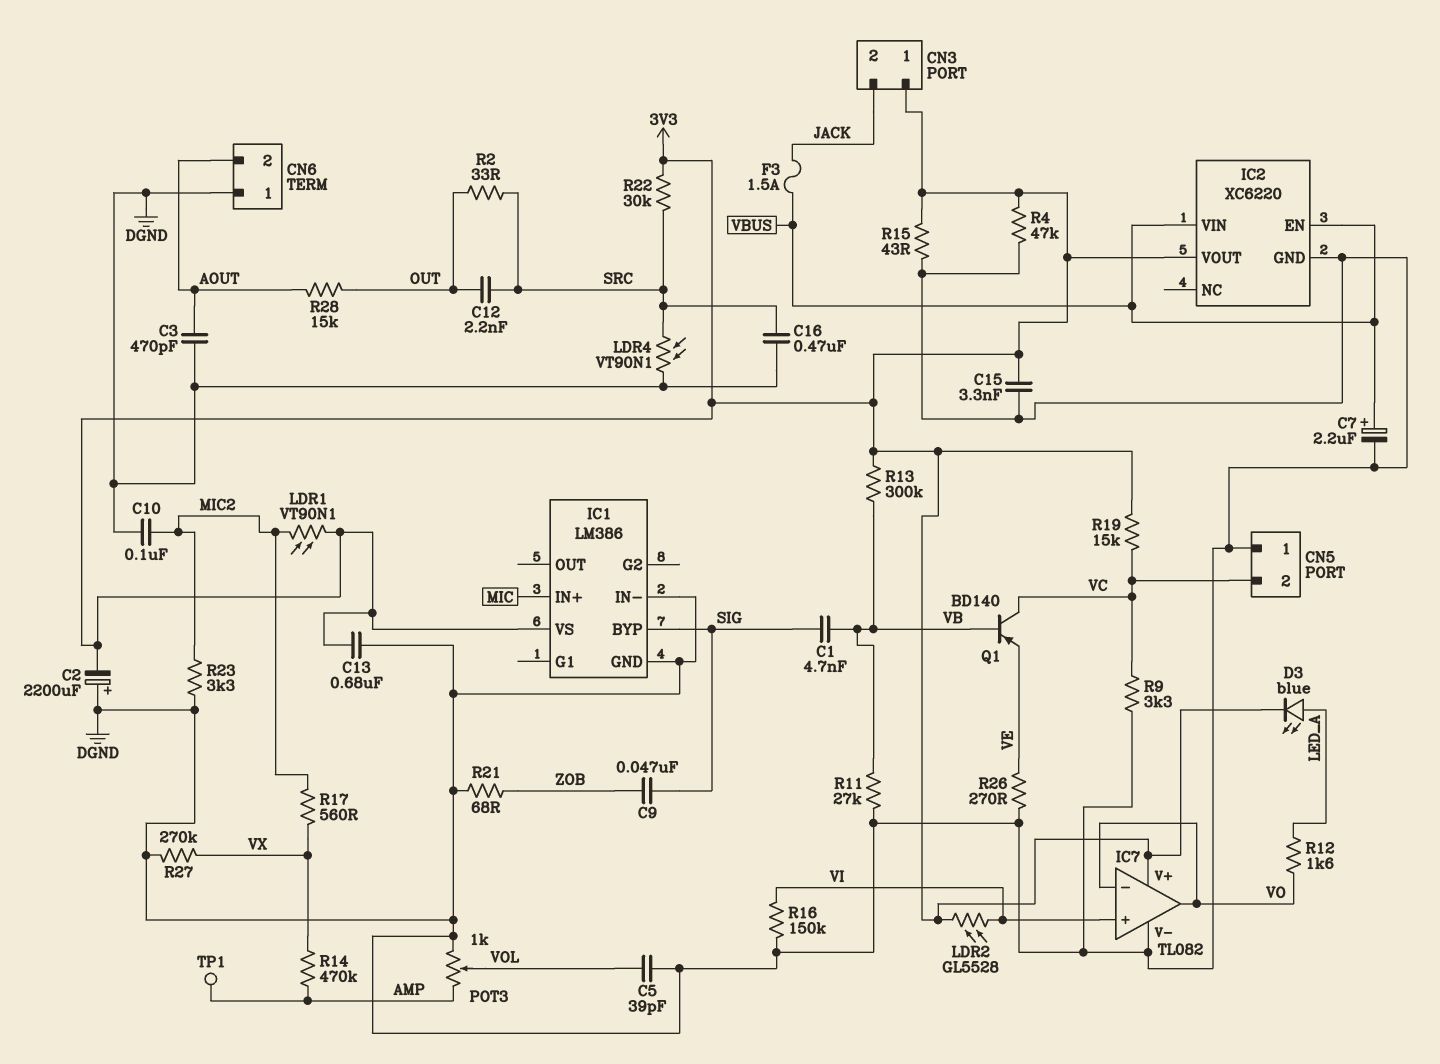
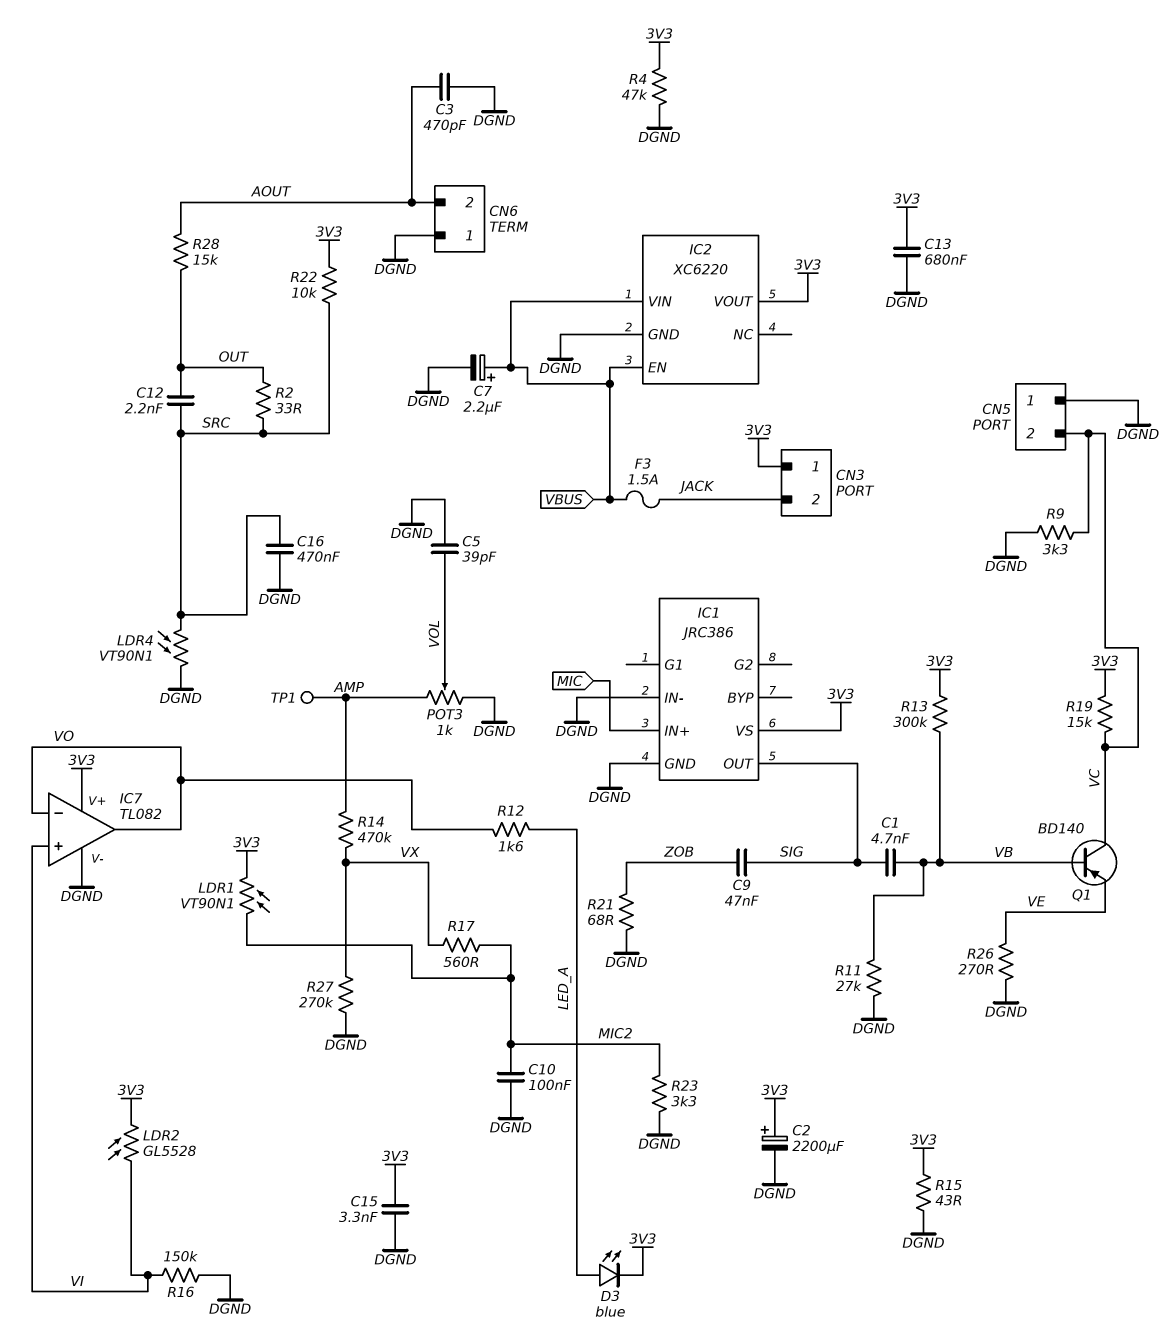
C2: 2200uF (plus DGND, minus 3V3) -> 2200uF (plus 3V3, minus DGND)
IC1: LM386 -> JRC386
IC1 pin BYP: SIG -> none
IC1 pin OUT: none -> SIG
R22: 30k (3V3, SRC) -> 10k (3V3, SRC)

